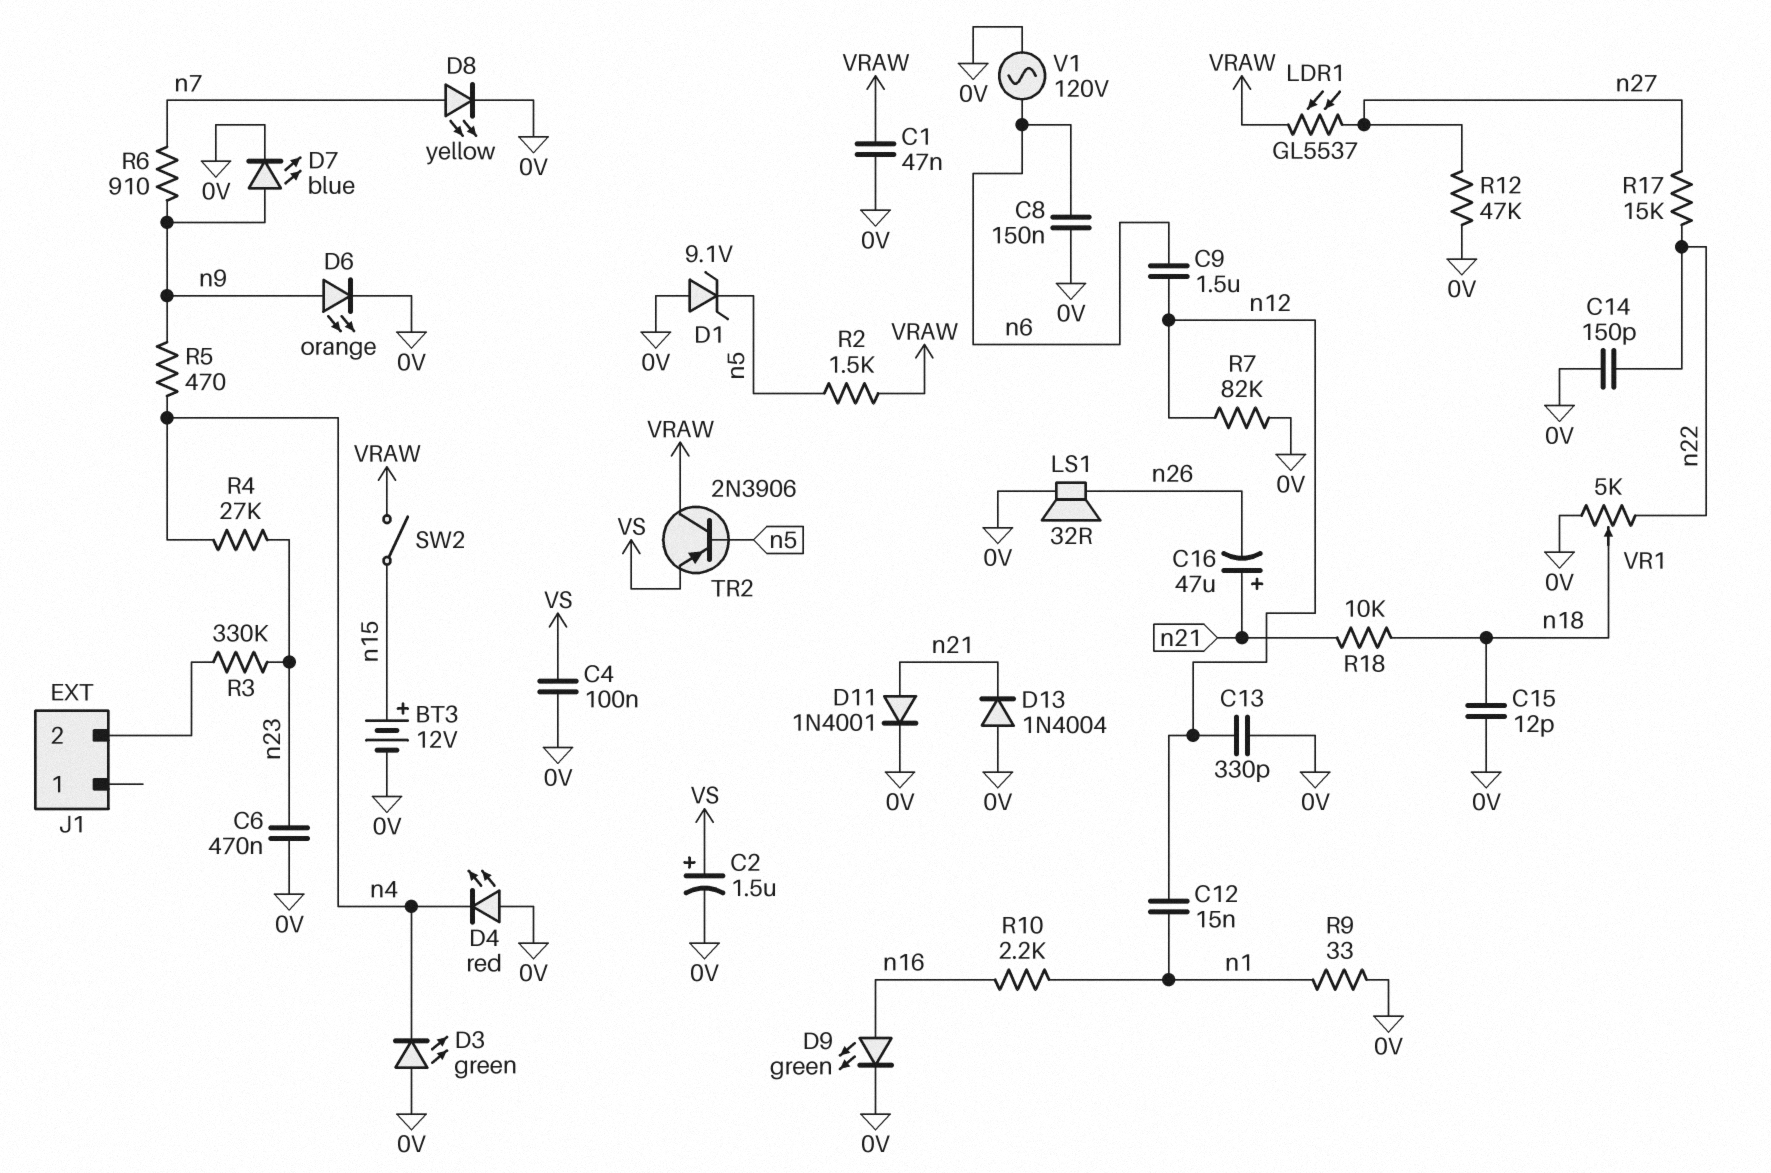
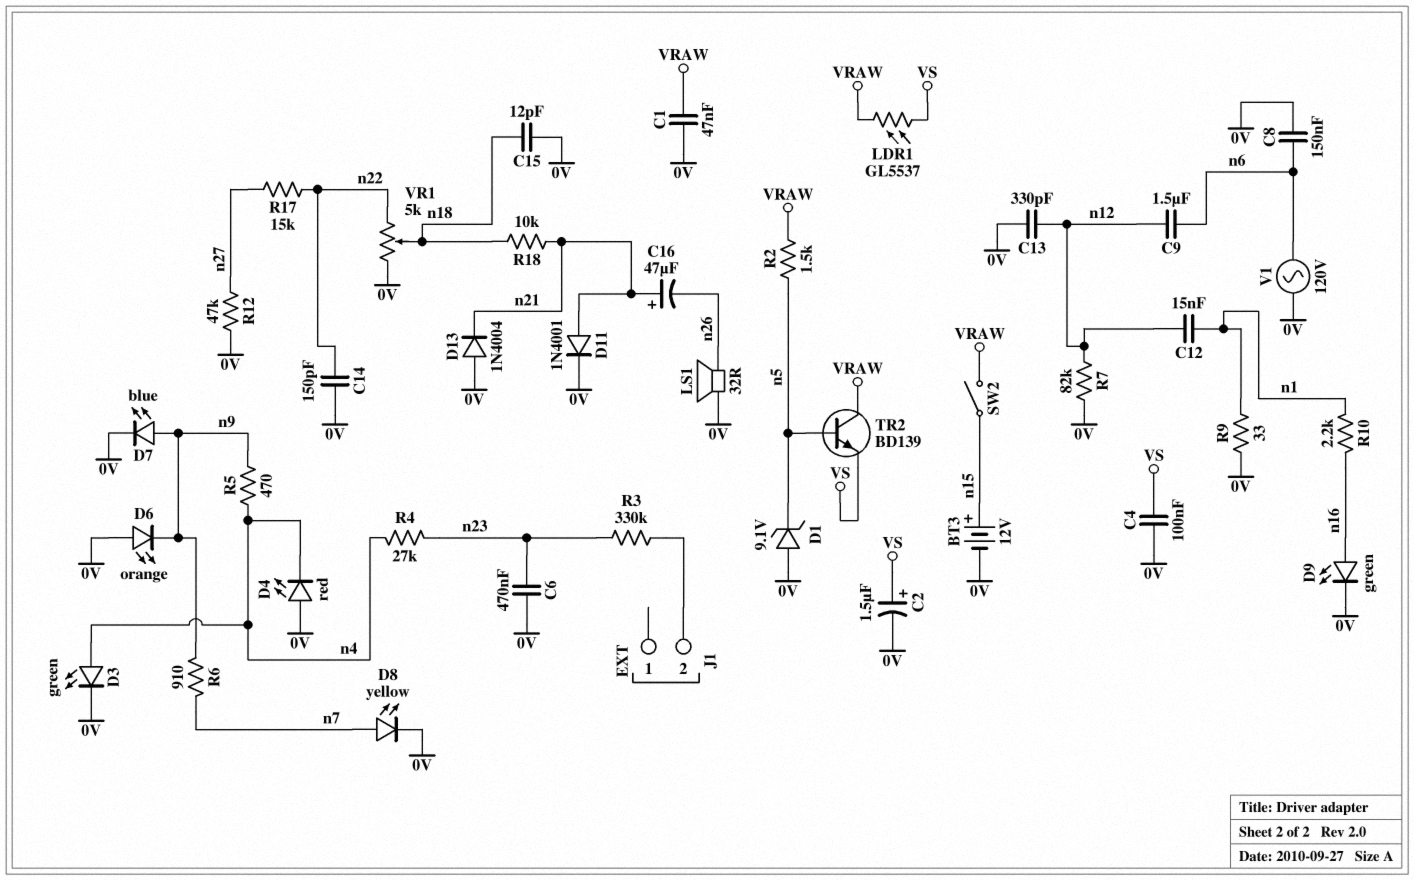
D3: LED green (A 0V, K n4) -> LED green (A n4, K 0V)
D6: LED orange (A n9, K 0V) -> LED orange (A 0V, K n9)
LDR1: GL5537 (VRAW, n27) -> GL5537 (VRAW, VS)
TR2: PNP 2N3906 (B n5, C VRAW, E VS) -> NPN BD139 (B n5, C VRAW, E VS)

